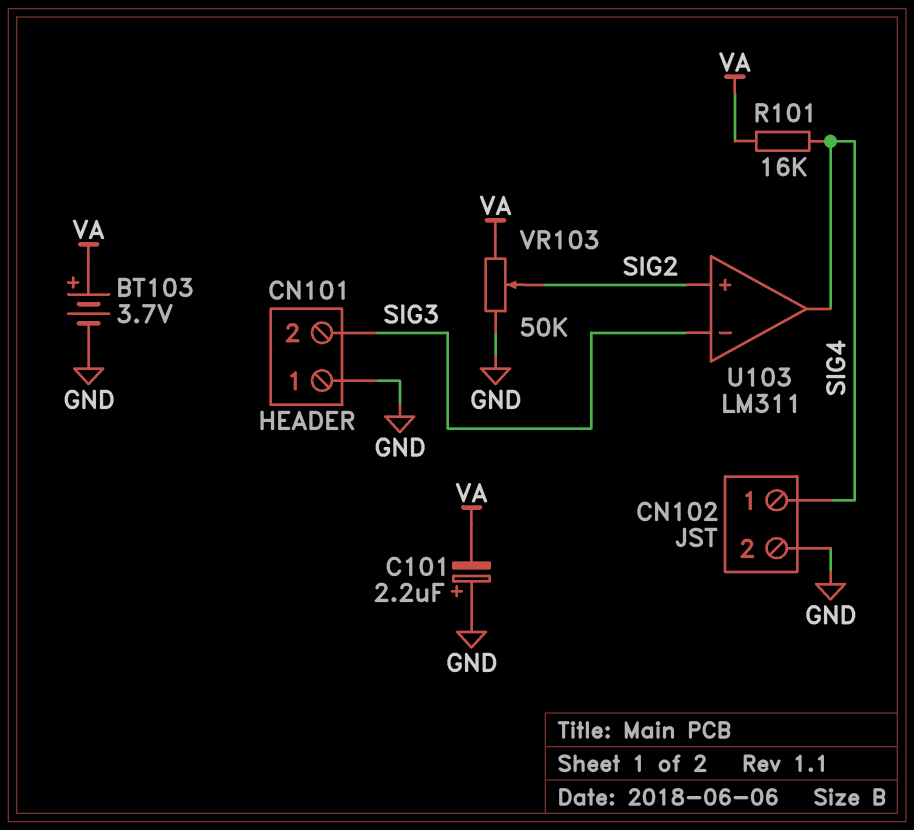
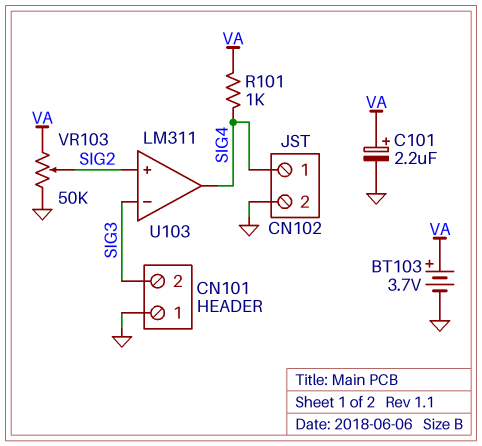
C101: 2.2uF (plus GND, minus VA) -> 2.2uF (plus VA, minus GND)
R101: 16k (SIG4, VA) -> 1k (SIG4, VA)

